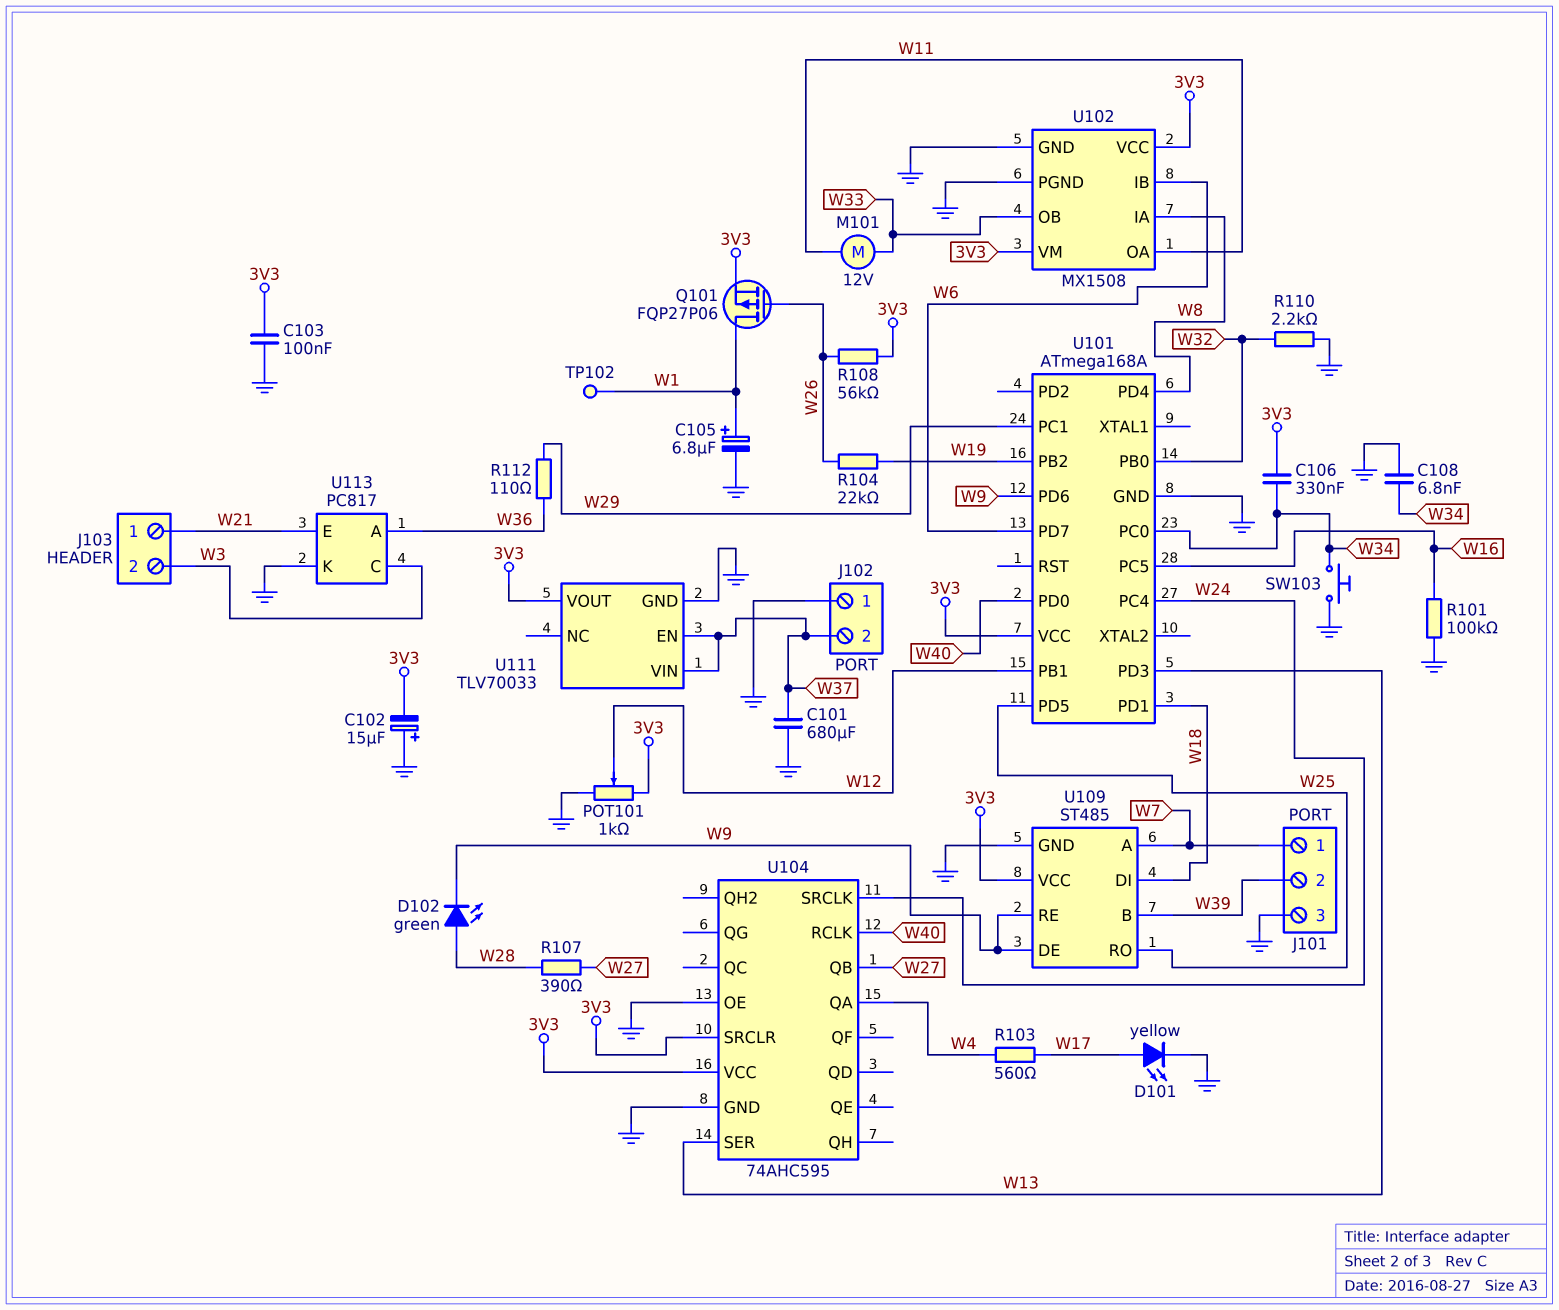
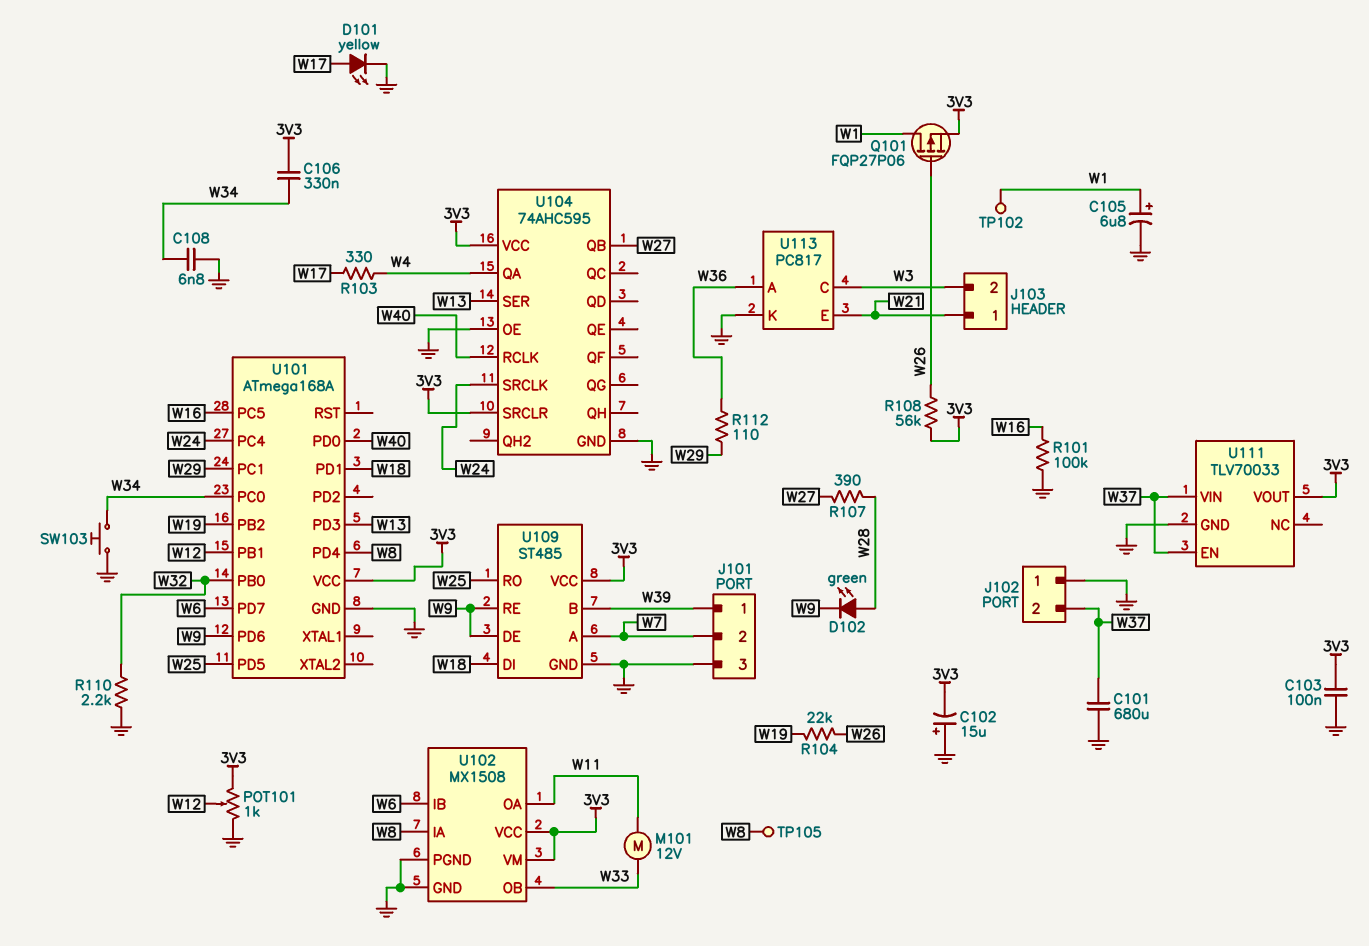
J101 pin 1: W7 -> W39
J101 pin 2: W39 -> W7
R103: 560 (W4, W17) -> 330 (W4, W17)
TP105: none -> test point (W8)

